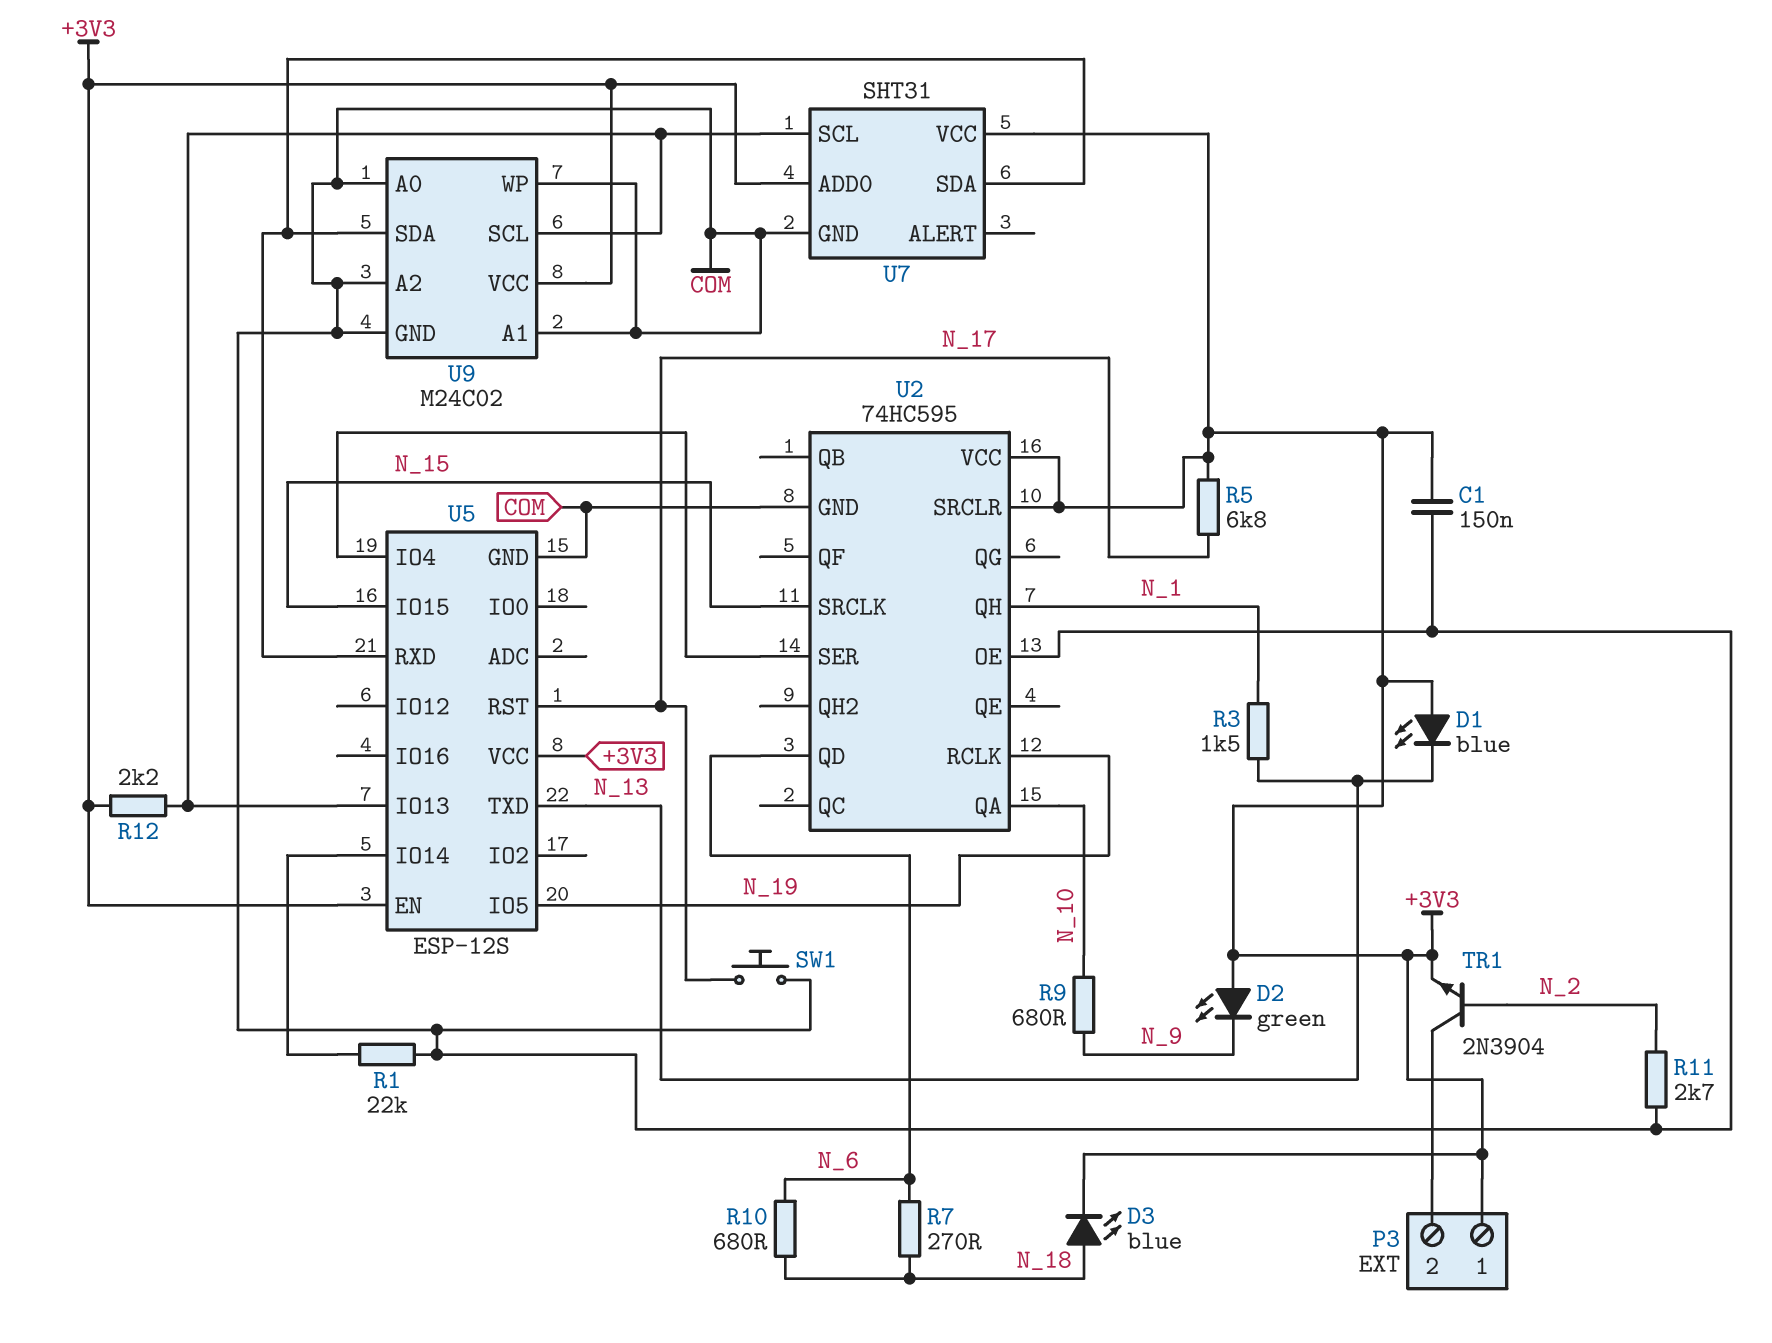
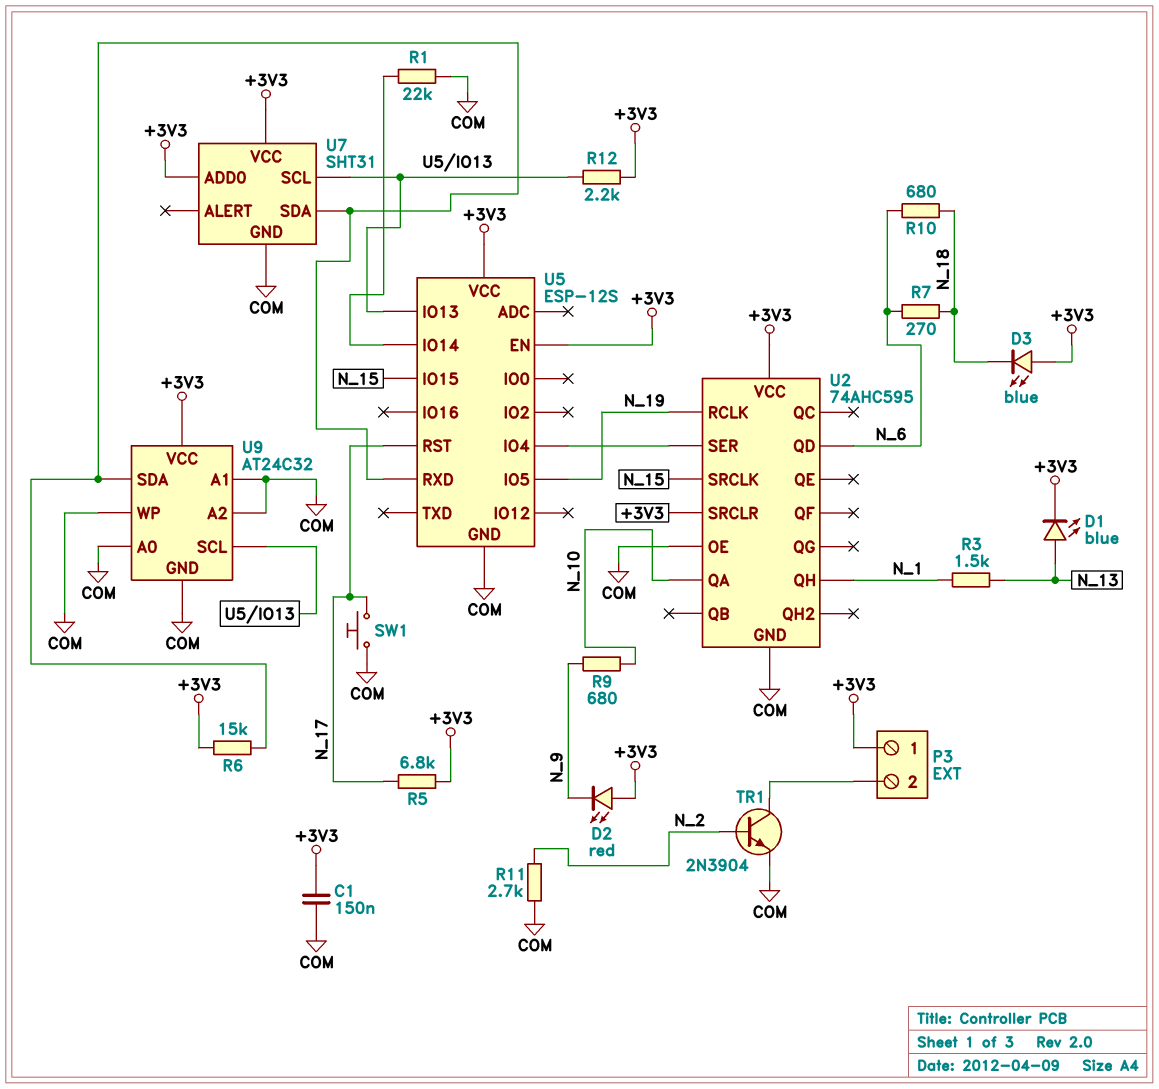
D1: LED blue (A +3V3, K N_13) -> LED blue (A N_13, K +3V3)
D2: LED green (A +3V3, K N_9) -> LED red (A +3V3, K N_9)
D3: LED blue (A N_18, K +3V3) -> LED blue (A +3V3, K N_18)
R6: none -> 15k (+3V3, U5/RXD)
TR1: NPN 2N3904 (B N_2, C P3/2, E +3V3) -> NPN 2N3904 (B N_2, C P3/2, E COM)
U2: 74HC595 -> 74AHC595
U5 pin TXD: N_13 -> none
U9: M24C02 -> AT24C32

